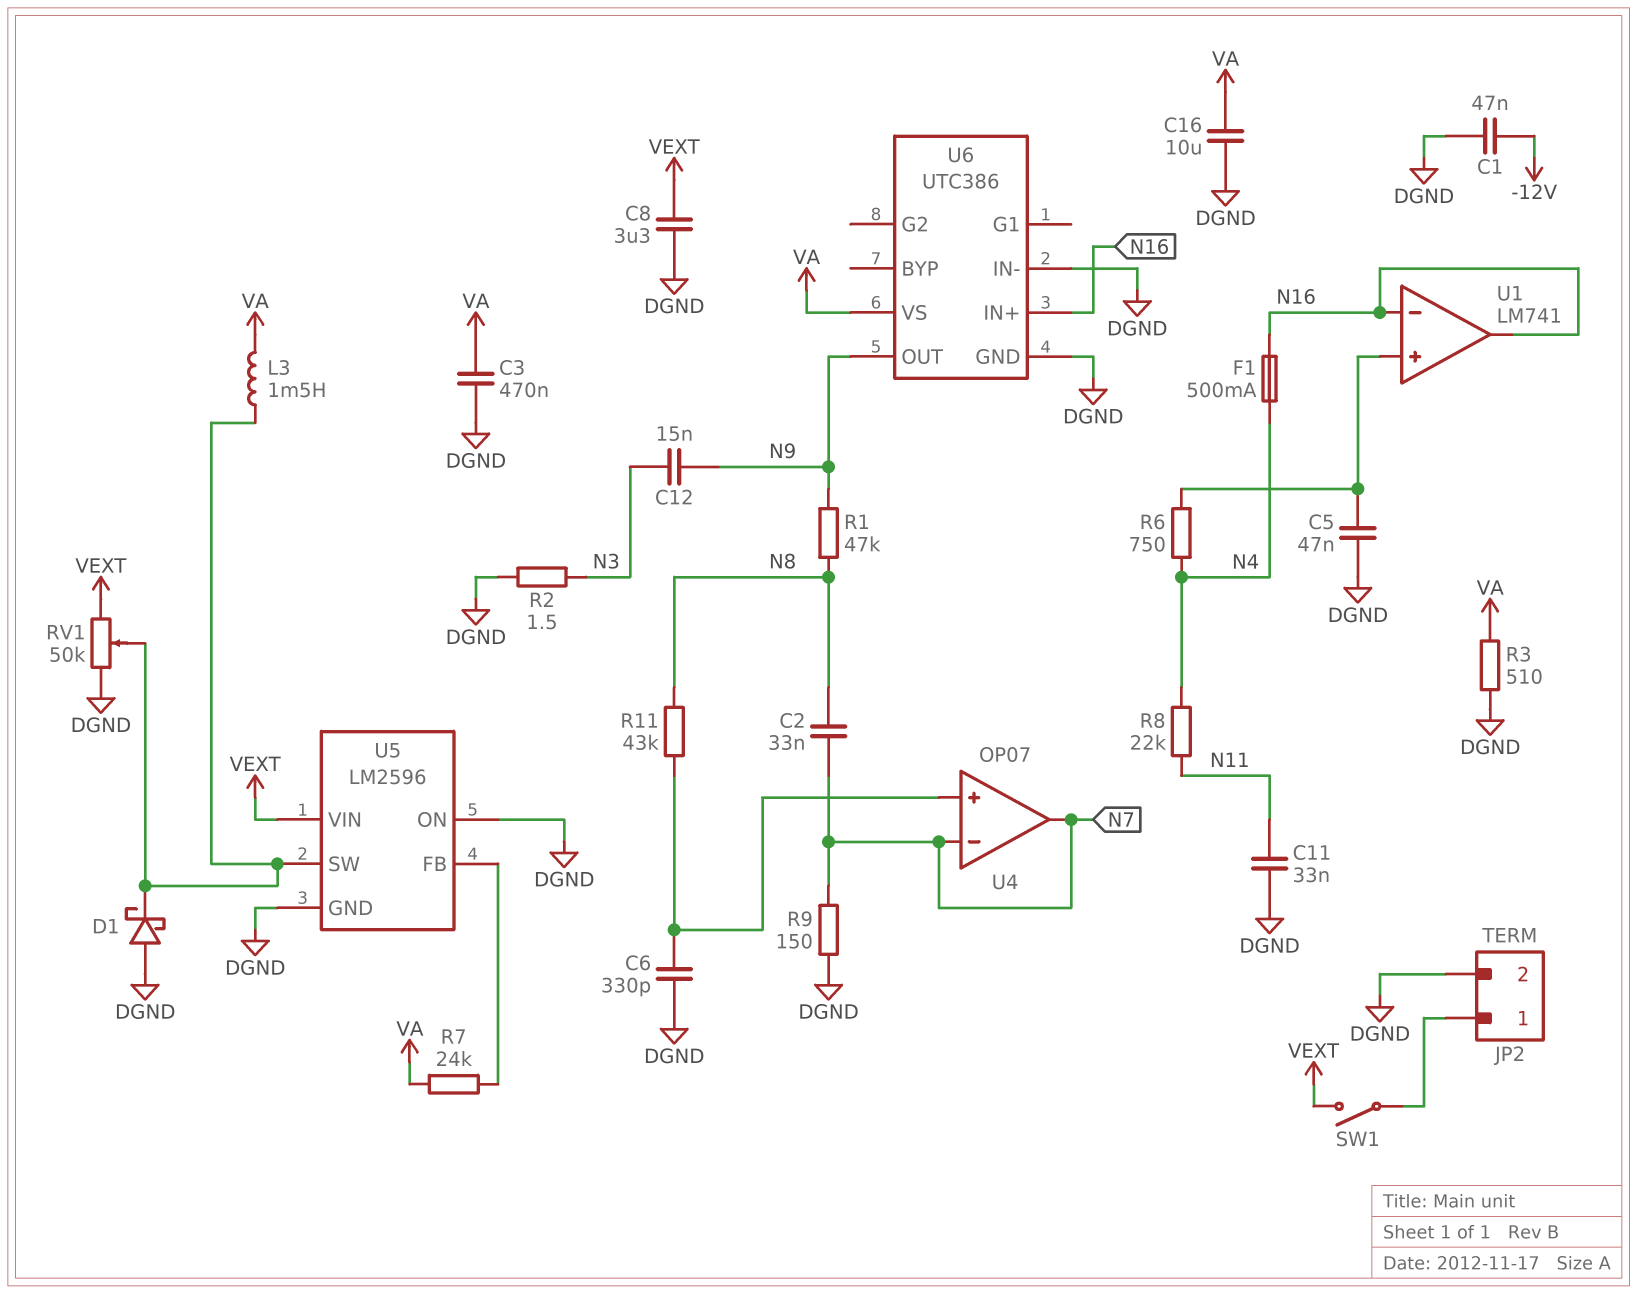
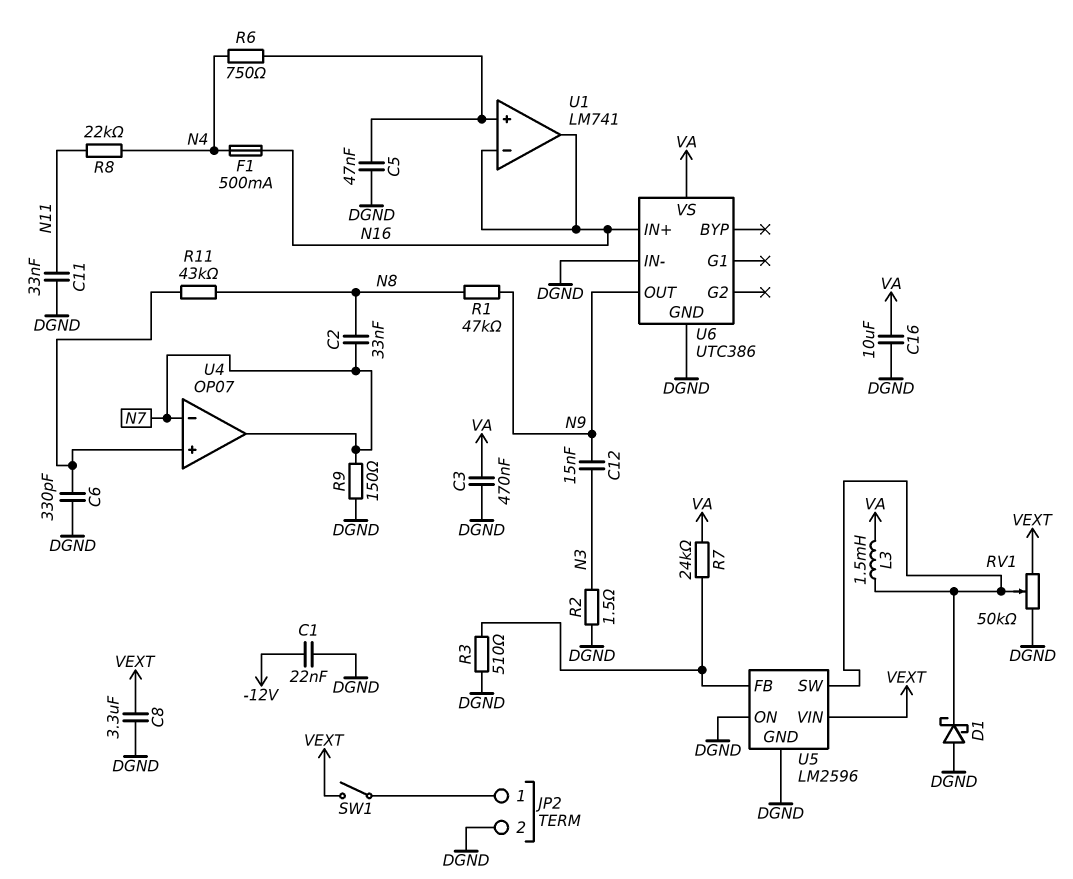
C1: 47nF (-12V, DGND) -> 22nF (-12V, DGND)
R3: 510 (DGND, VA) -> 510 (DGND, U5/FB)

